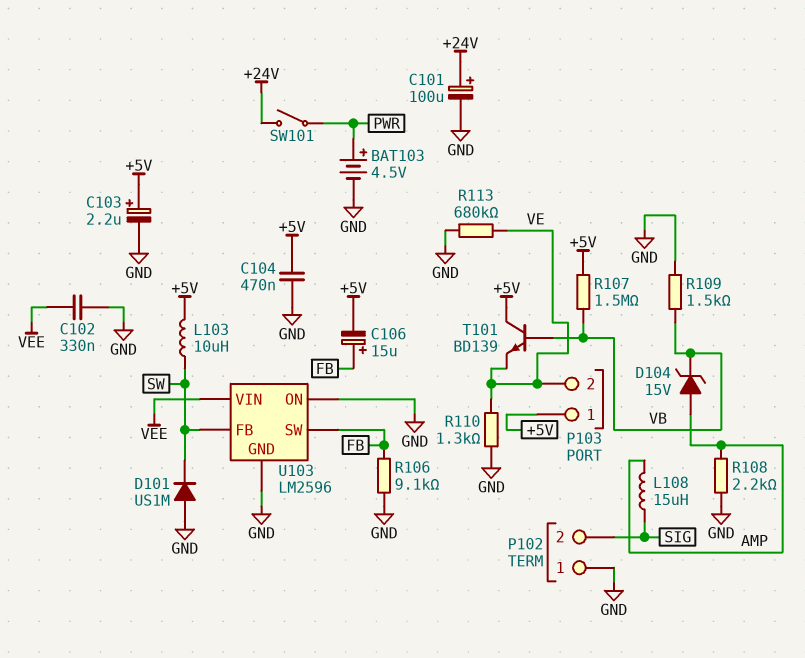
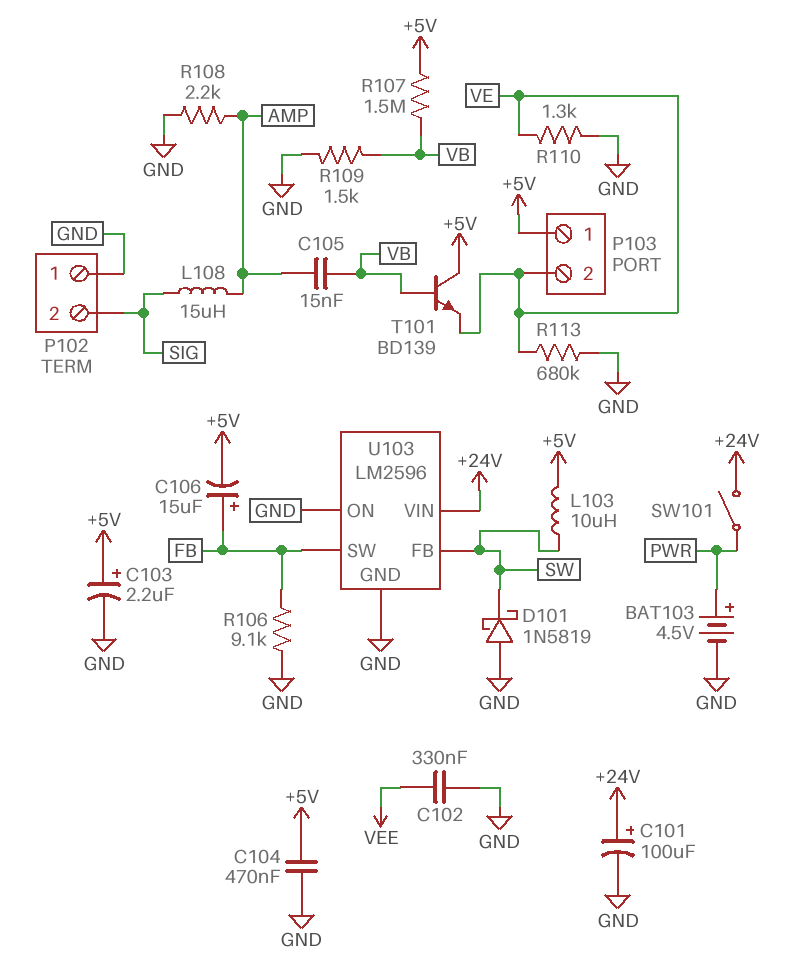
C105: none -> 15nF (AMP, VB)
D101: diode US1M (A GND, K SW) -> schottky 1N5819 (A GND, K SW)
D104: zener 15V (A AMP, K VB) -> none
U103 pin VIN: VEE -> +24V

